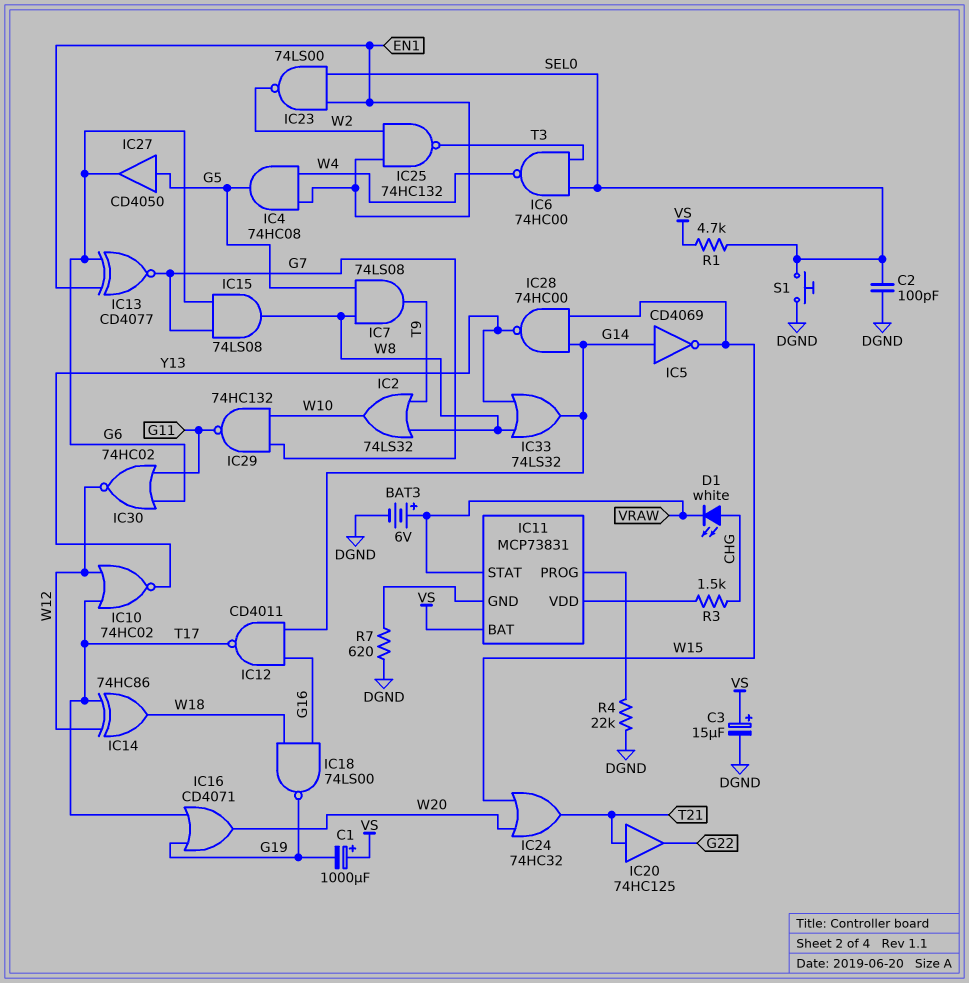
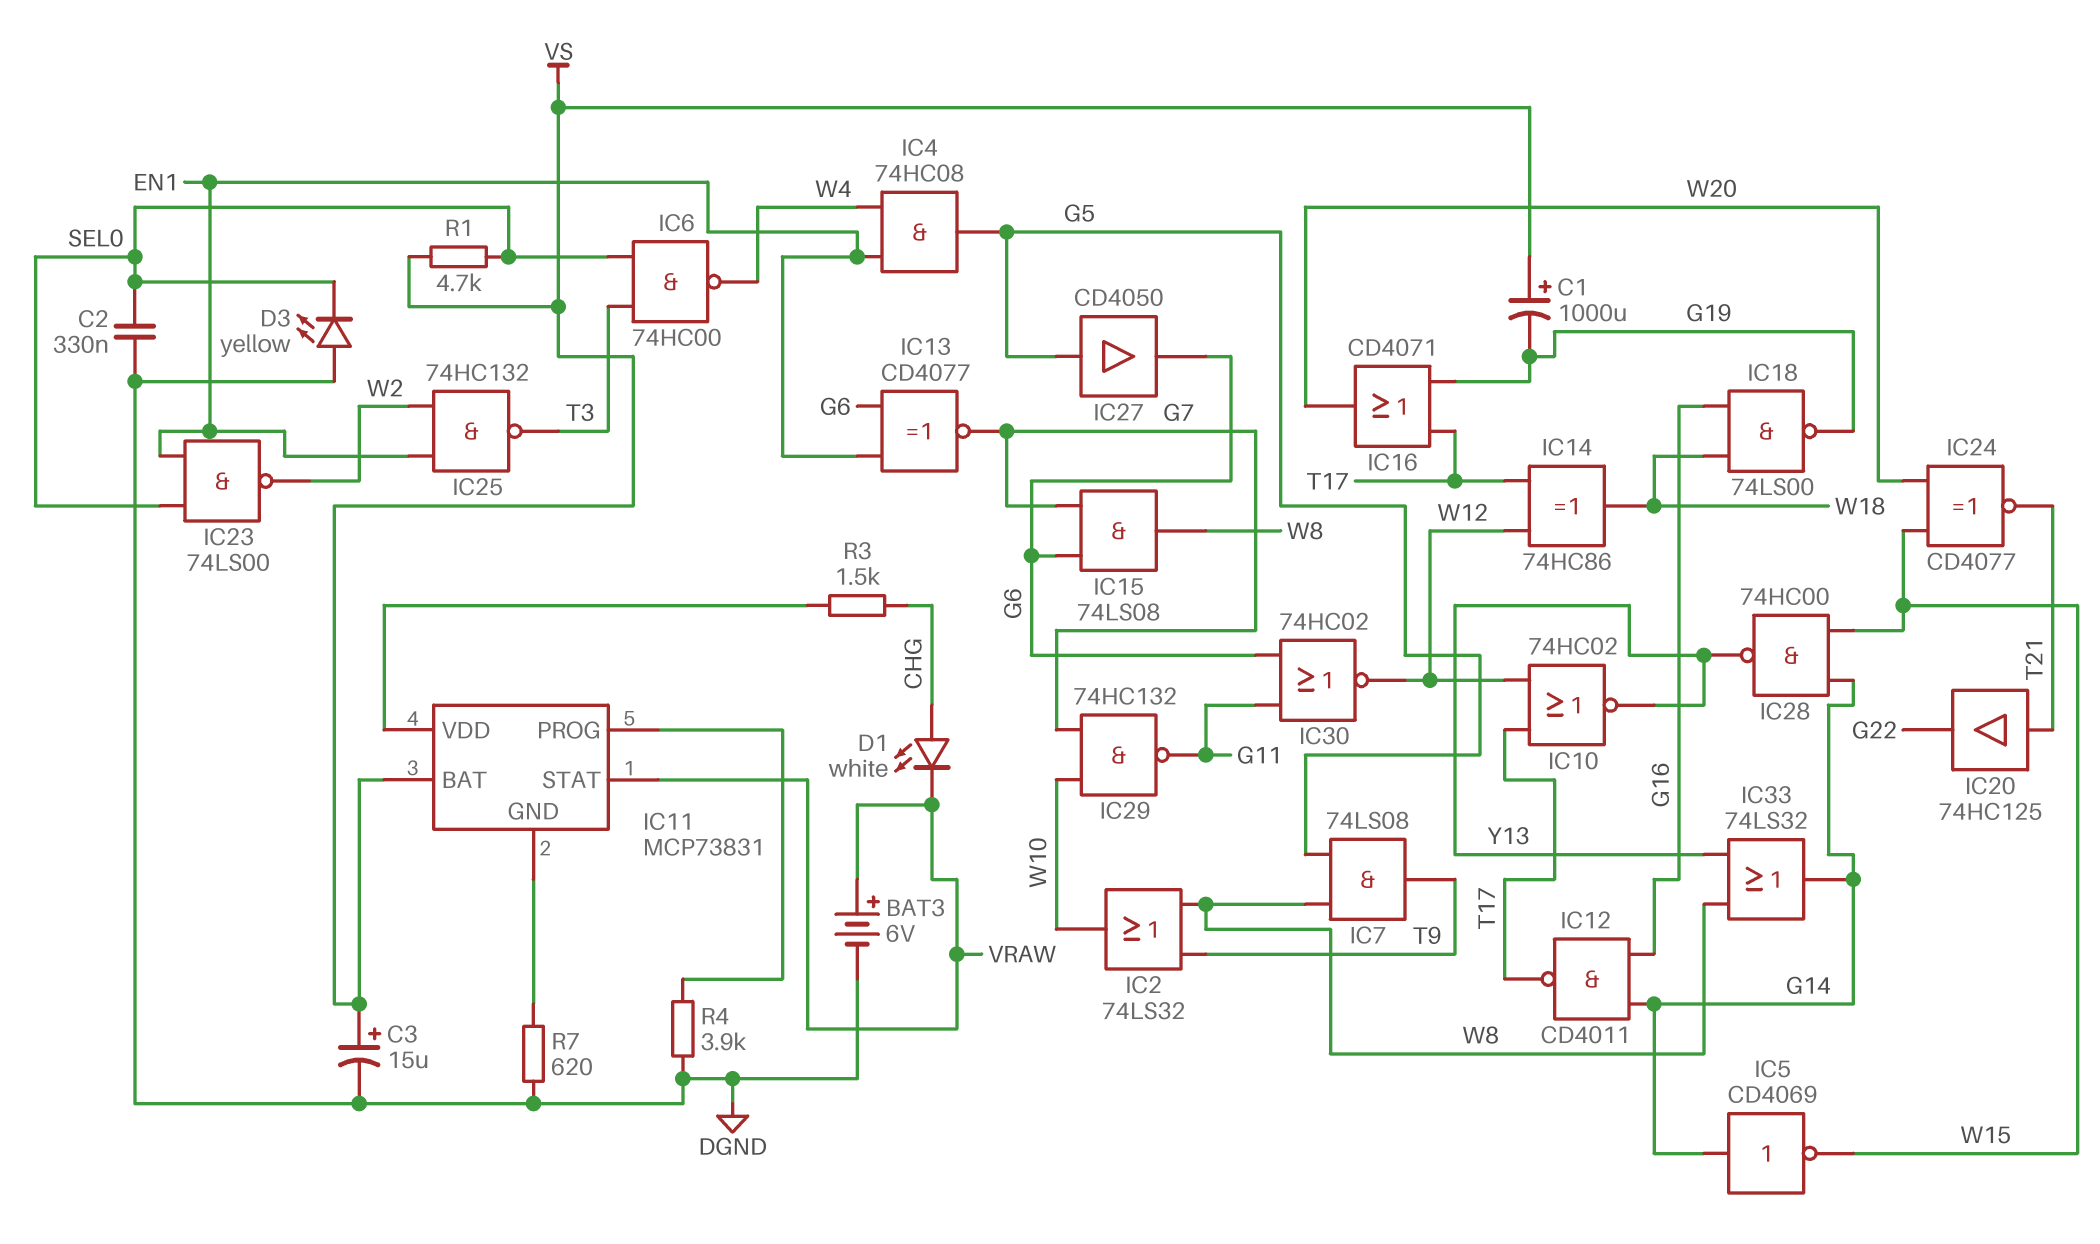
C2: 100pF (DGND, SEL0) -> 330nF (DGND, SEL0)
D3: none -> LED yellow (A DGND, K SEL0)
IC24: OR 74HC32 (in W15, in W20, out T21) -> XNOR CD4077 (in W15, in W20, out T21)
R4: 22k (DGND, IC11/PROG) -> 3.9k (DGND, IC11/PROG)
S1: button (DGND, SEL0) -> none

